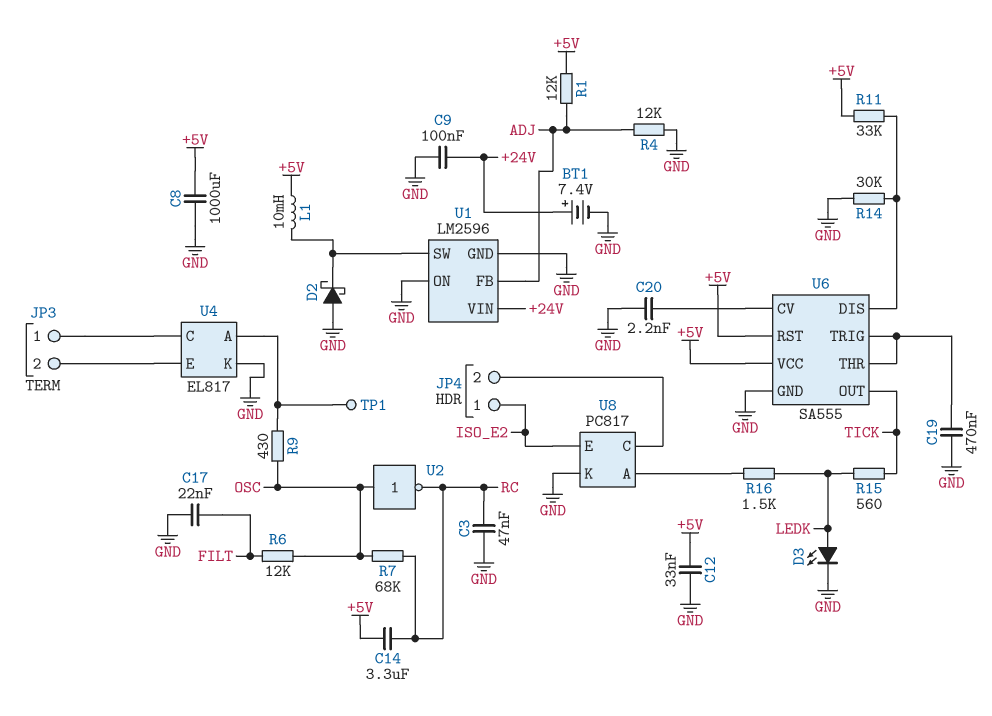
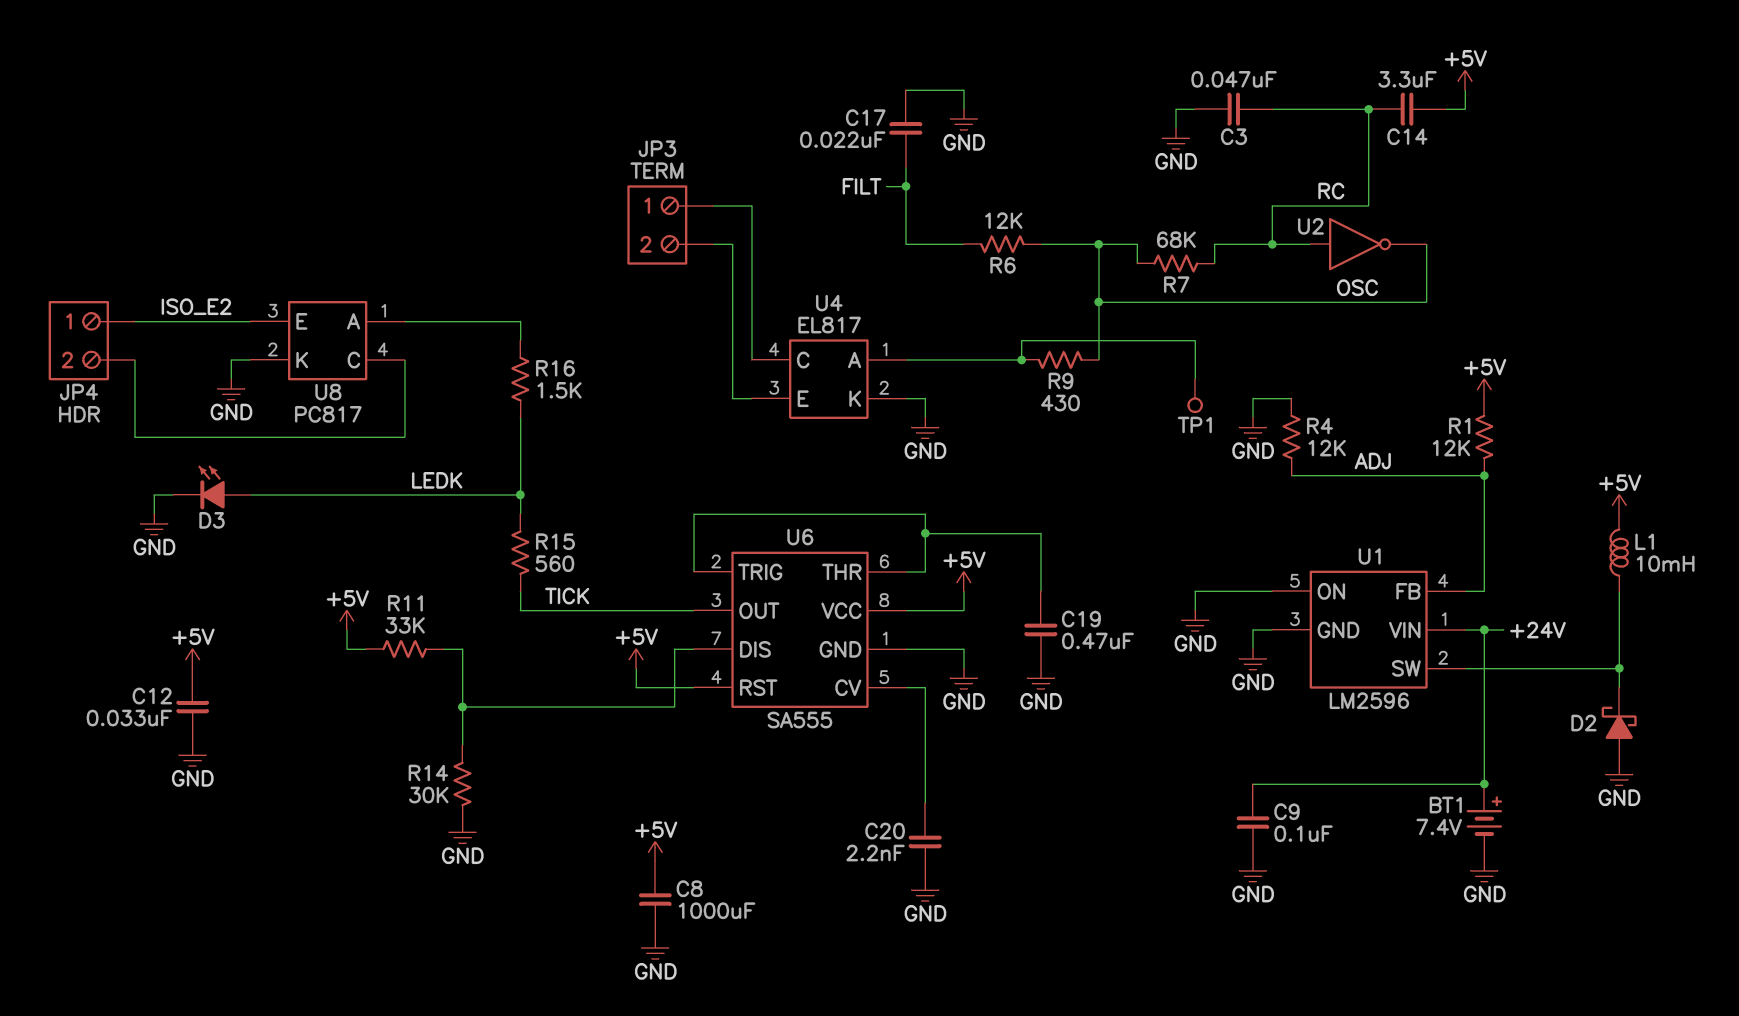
U2: NOT (in OSC, out RC) -> NOT (in RC, out OSC)

